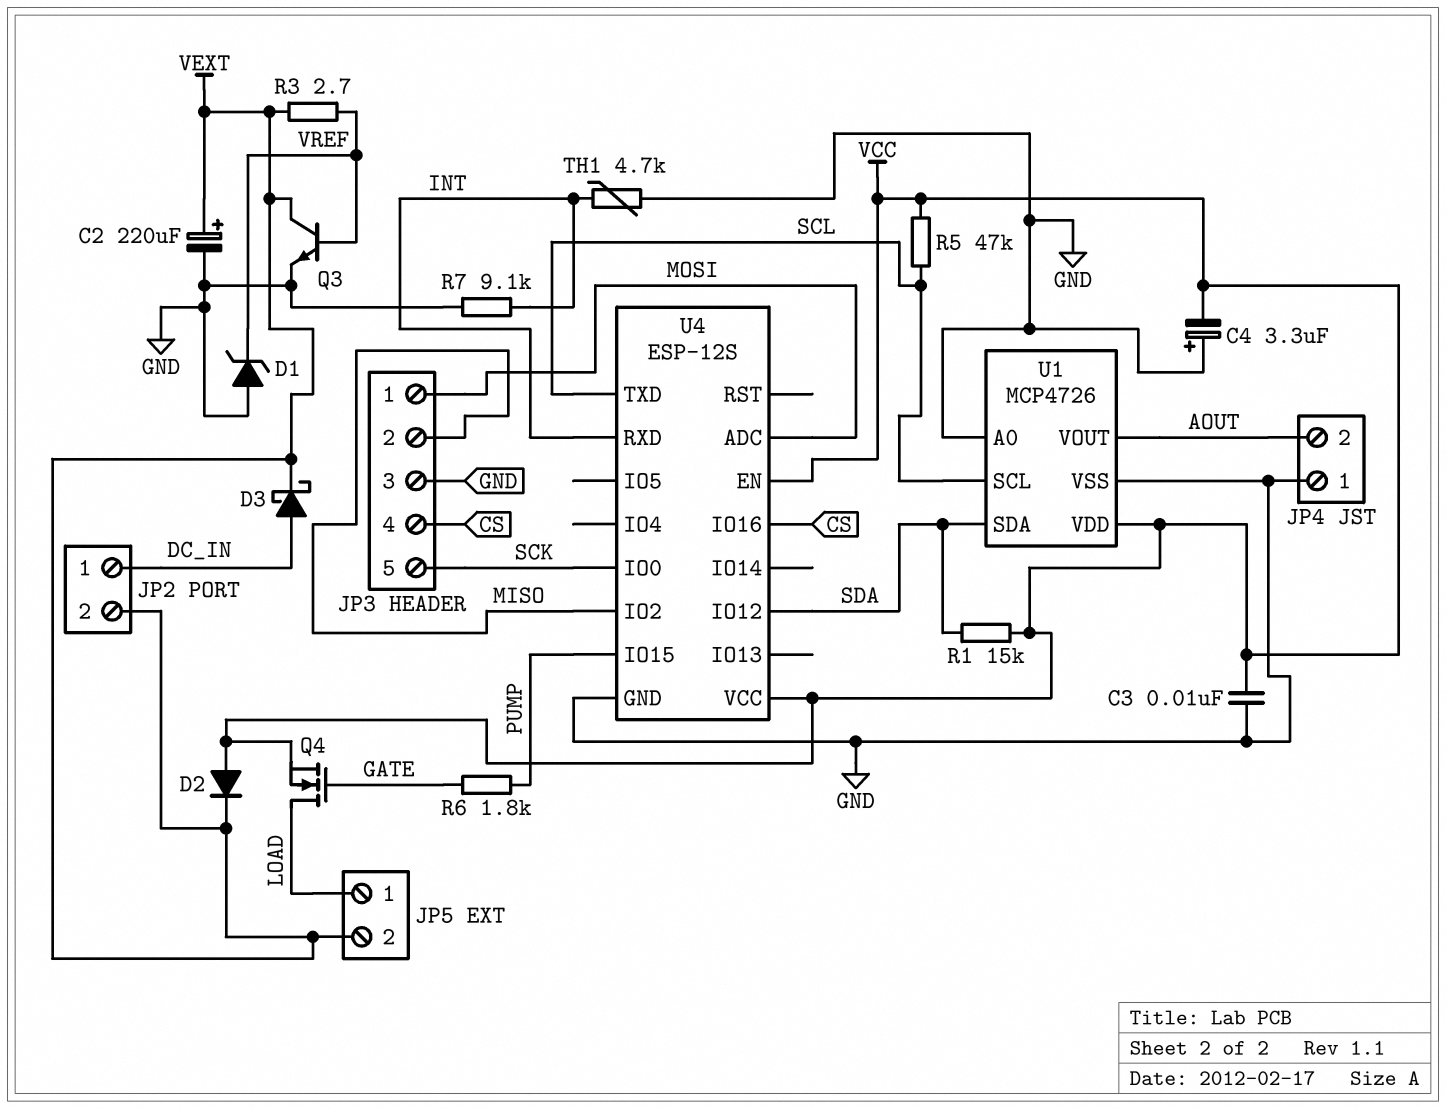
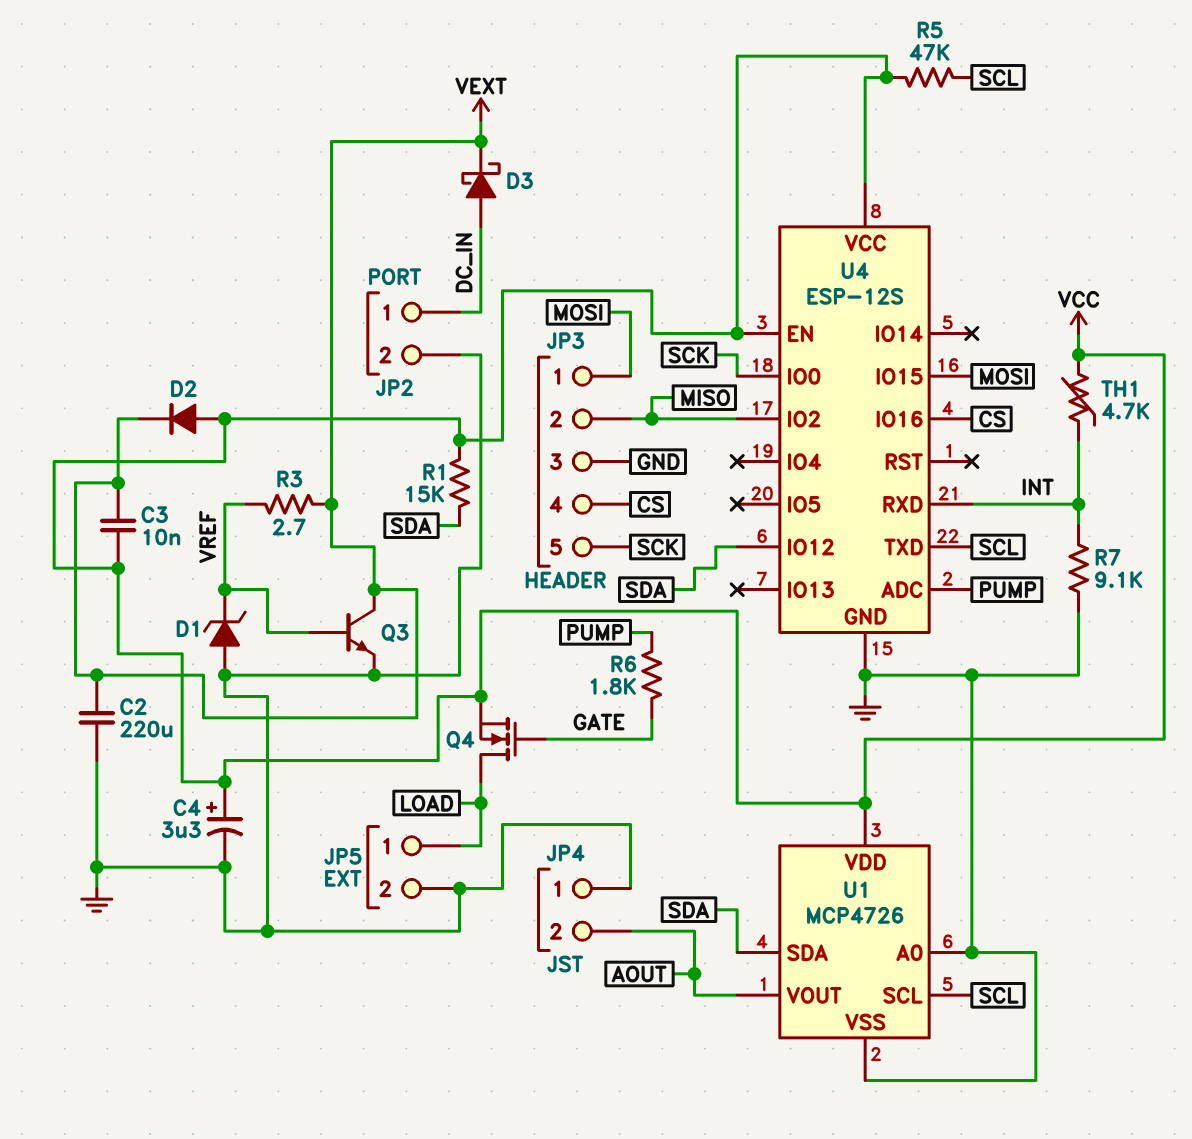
C2: 220uF (plus VEXT, minus GND) -> 220uF (GND, VEXT)
C3: 10nF (GND, VCC) -> 10nF (VCC, VEXT)
C4: 3.3uF (plus GND, minus VCC) -> 3.3uF (plus VCC, minus GND)
JP2 pin 2: VEXT -> GND
JP5 pin 2: VEXT -> GND
TH1: 4.7k (GND, INT) -> 4.7k (INT, VCC)
U4 pin ADC: MOSI -> PUMP
U4 pin IO15: PUMP -> MOSI

